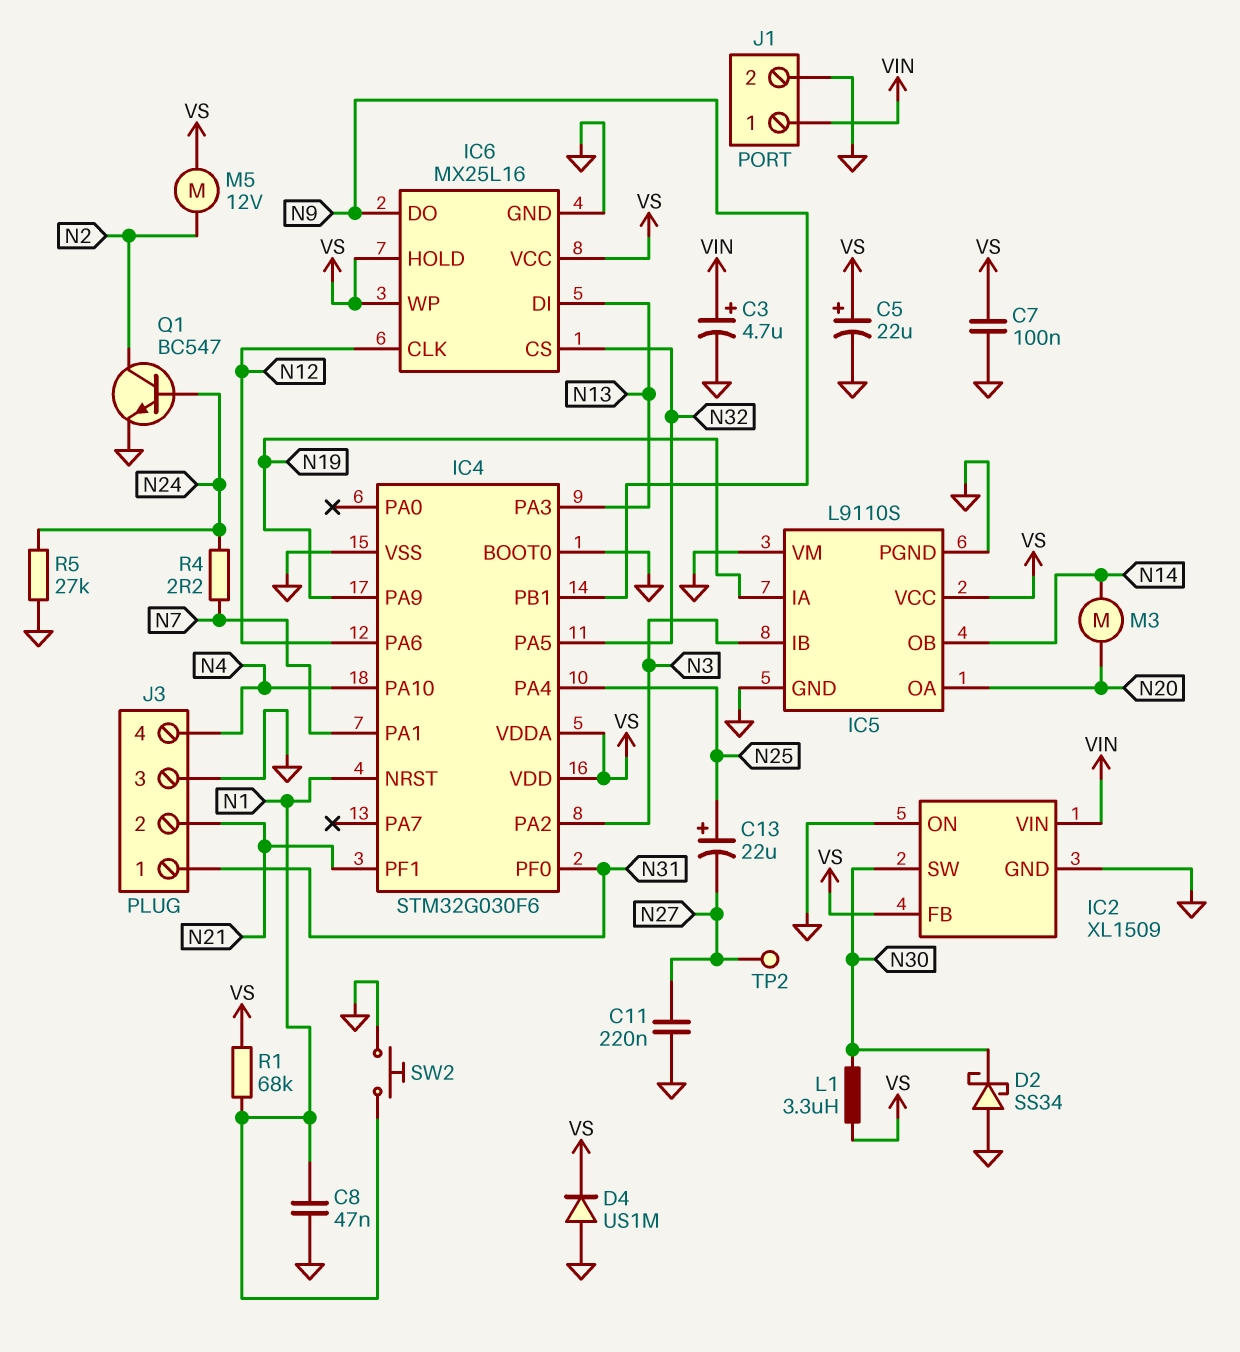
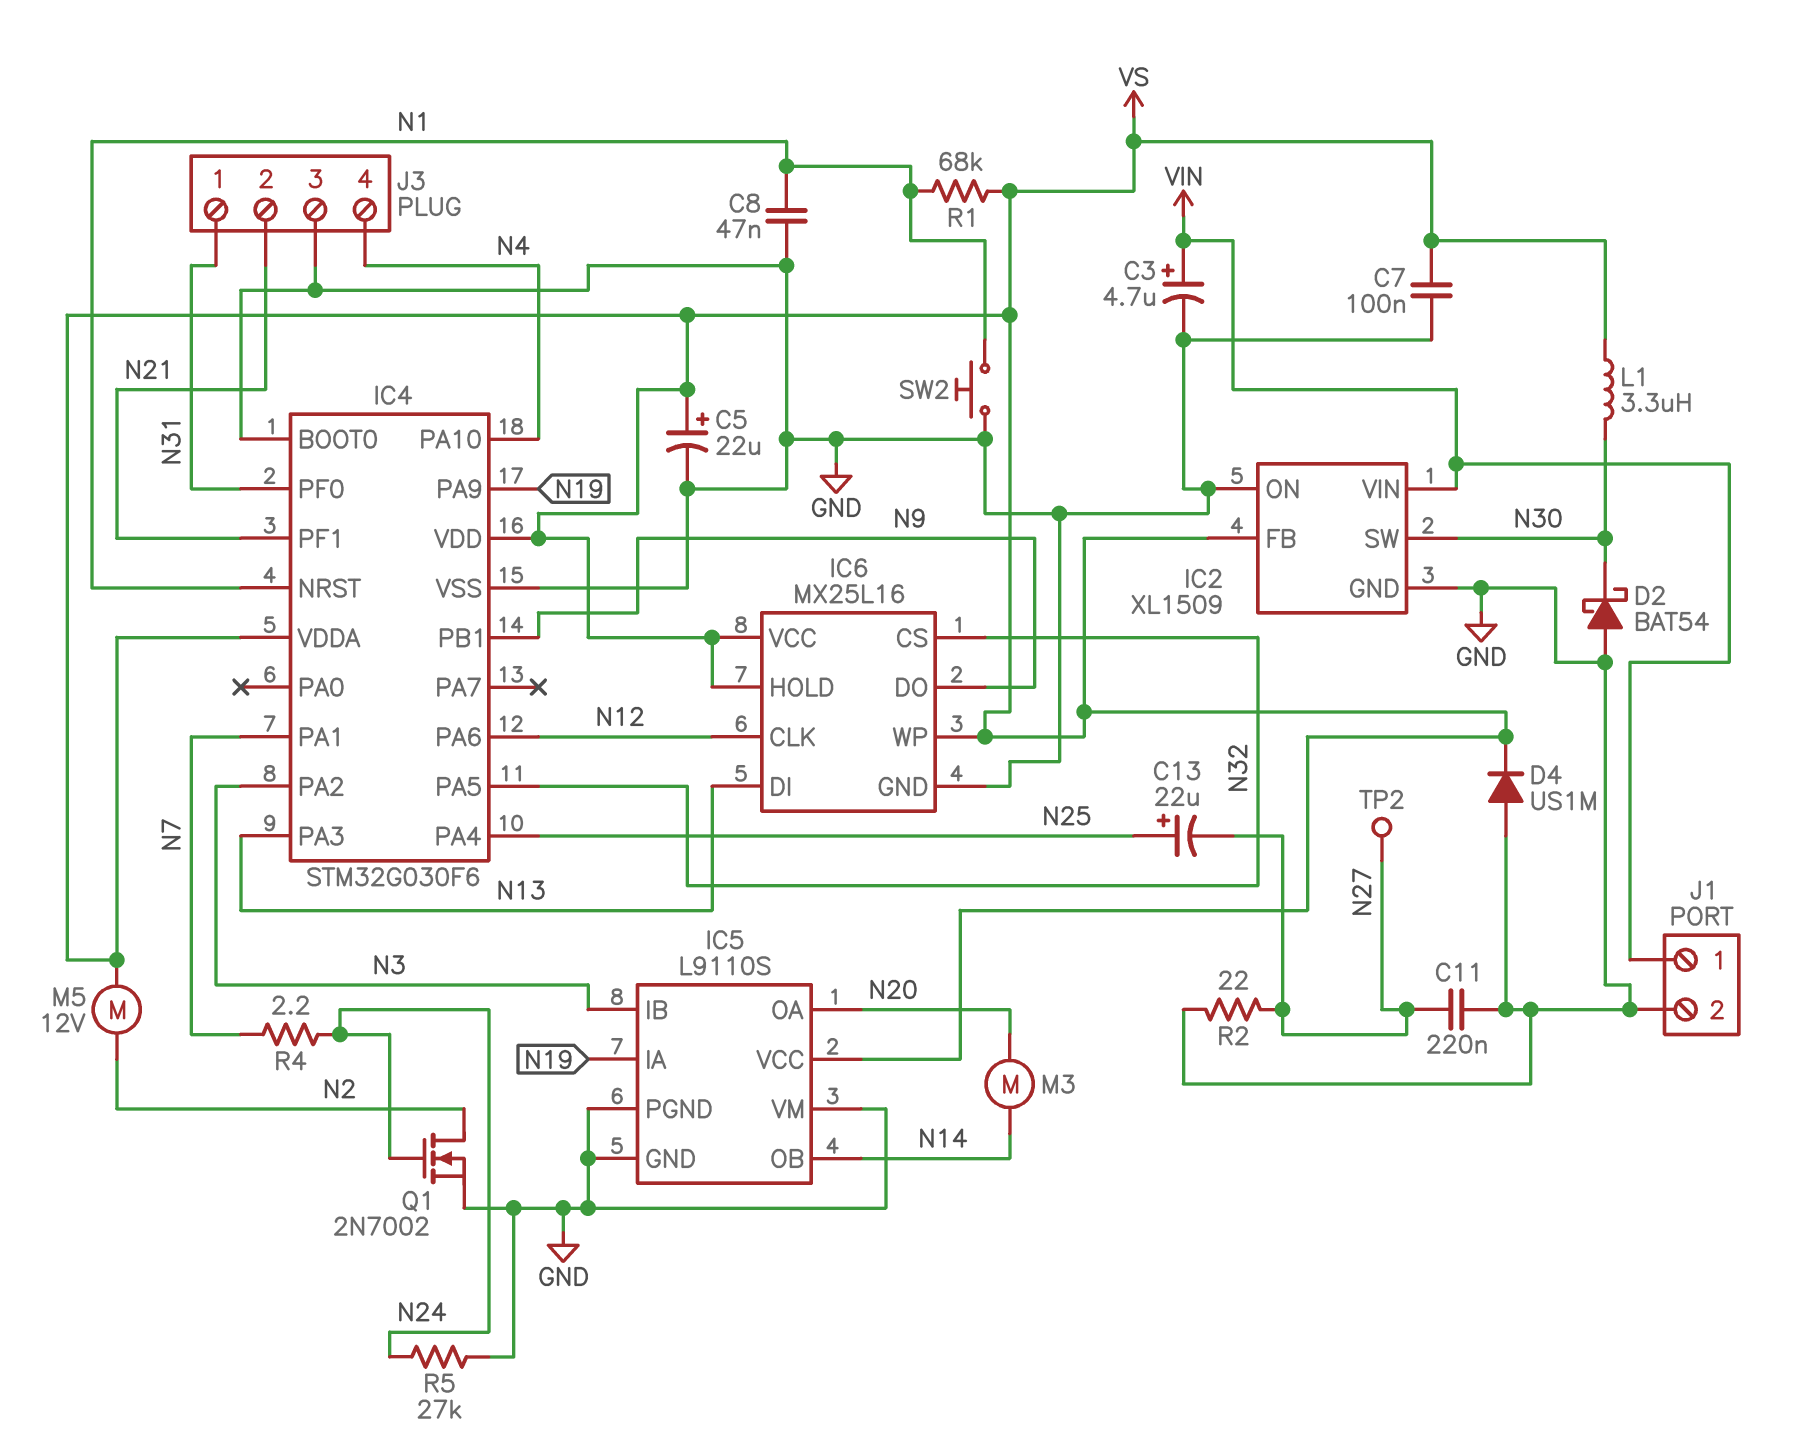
D2: schottky SS34 (A GND, K N30) -> schottky BAT54 (A GND, K N30)
Q1: NPN BC547 (B N24, C N2, E GND) -> NMOS 2N7002 (G N24, D N2, S GND)
R2: none -> 22 (GND, N27)

